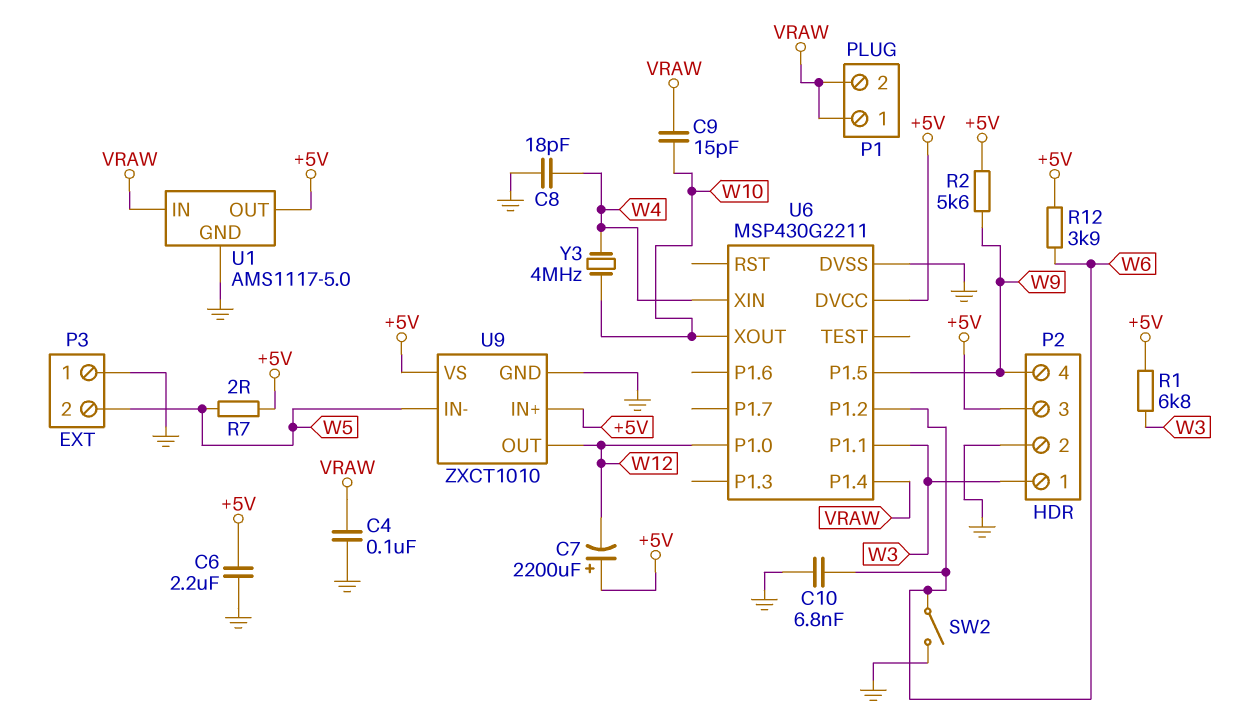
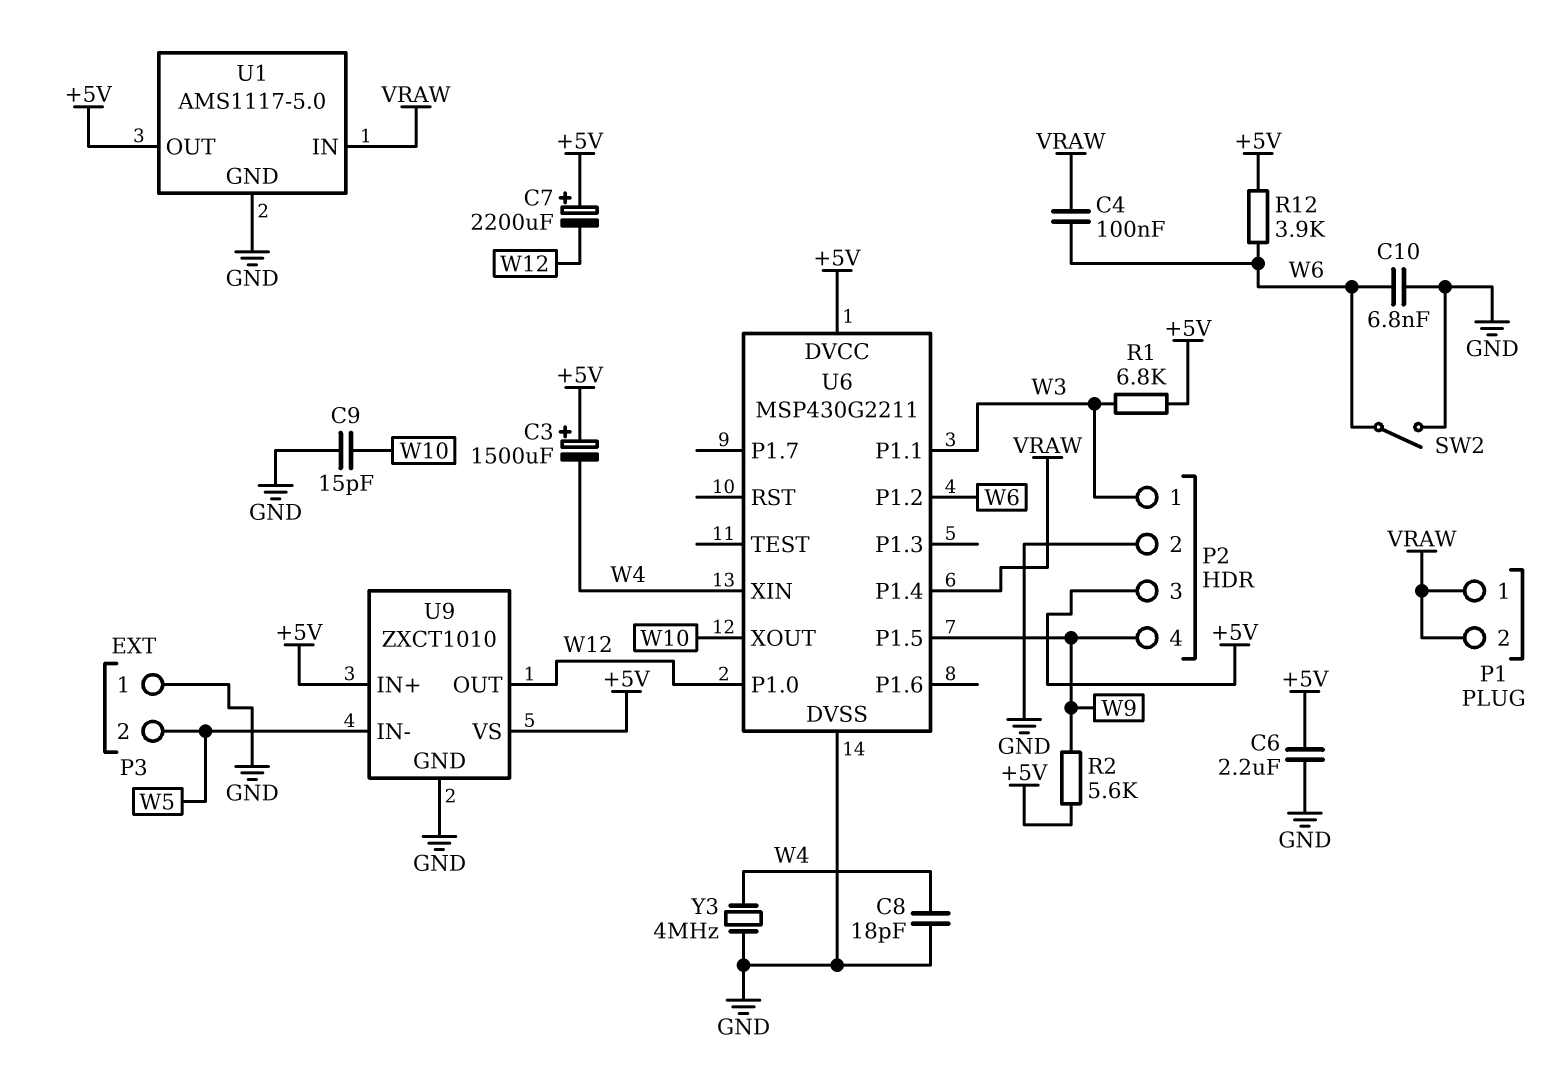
C3: none -> 1500uF (plus +5V, minus W4)
C4: 100nF (GND, VRAW) -> 100nF (VRAW, W6)
C9: 15pF (VRAW, W10) -> 15pF (GND, W10)
R7: 2 (+5V, W5) -> none
Y3: 4MHz (W4, W10) -> 4MHz (GND, W4)

